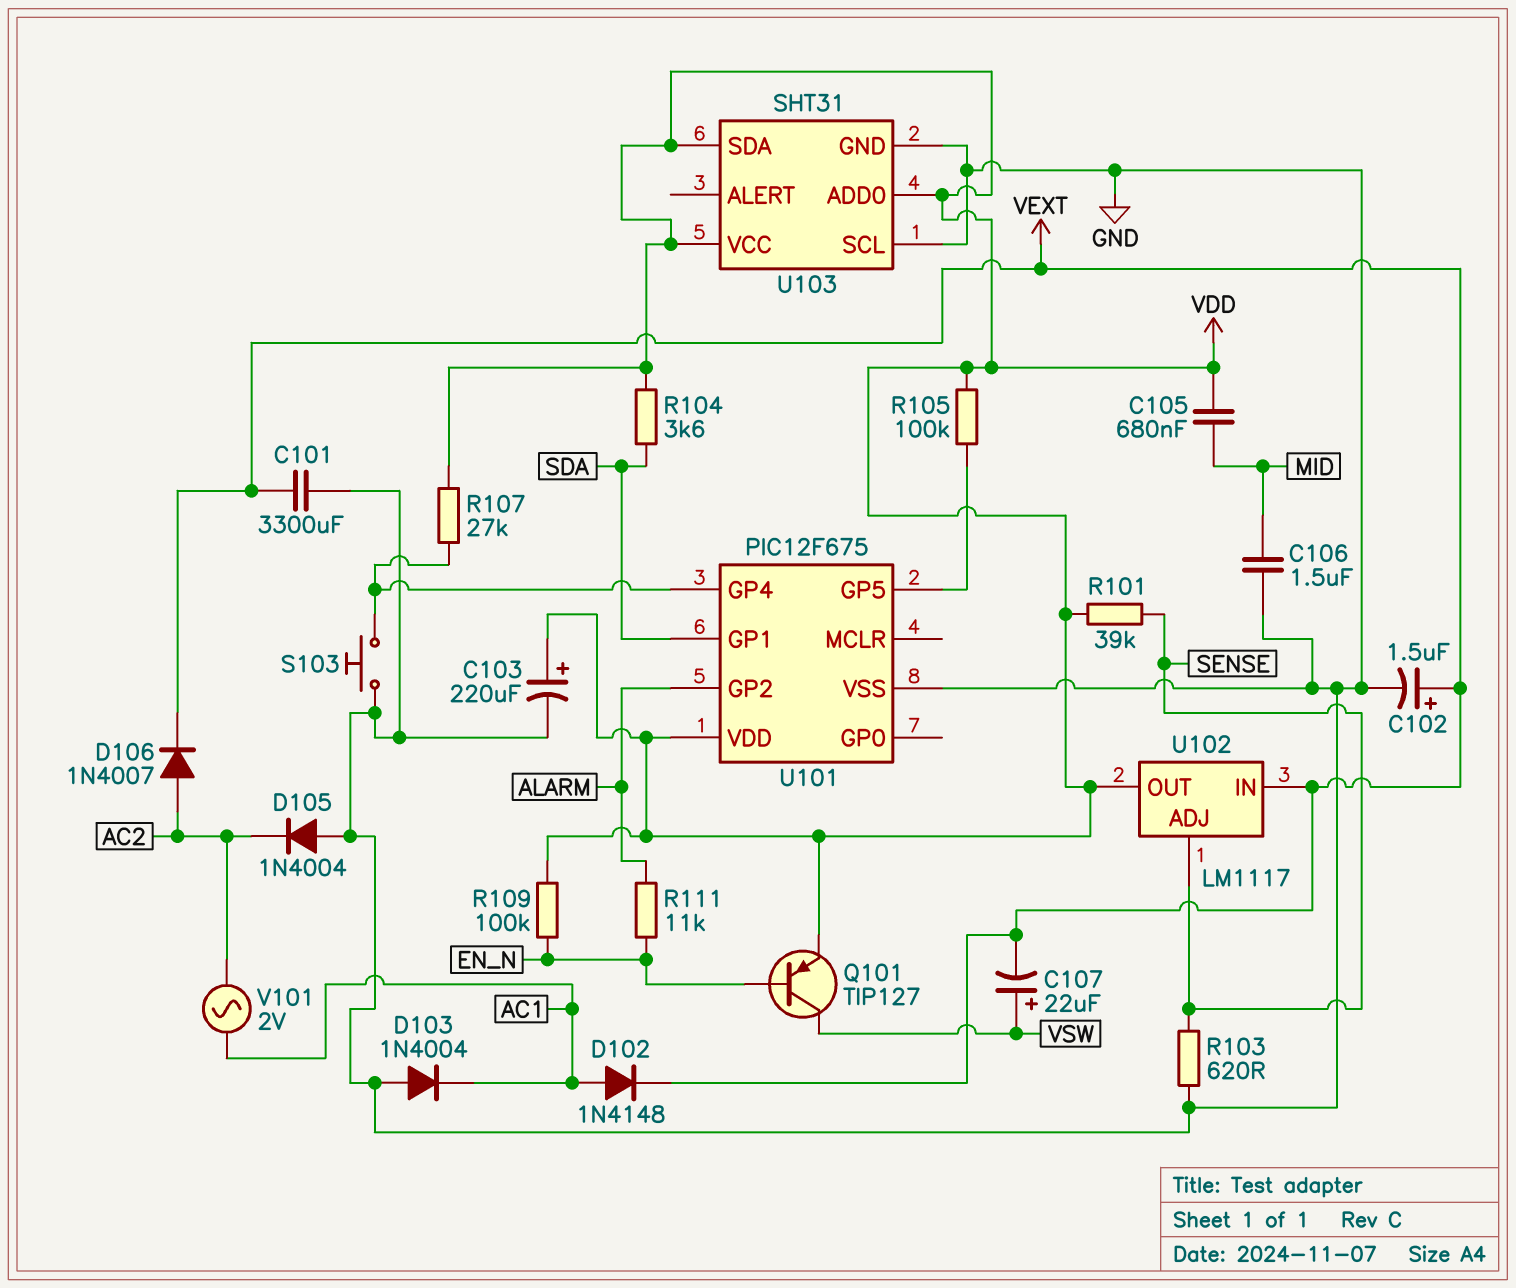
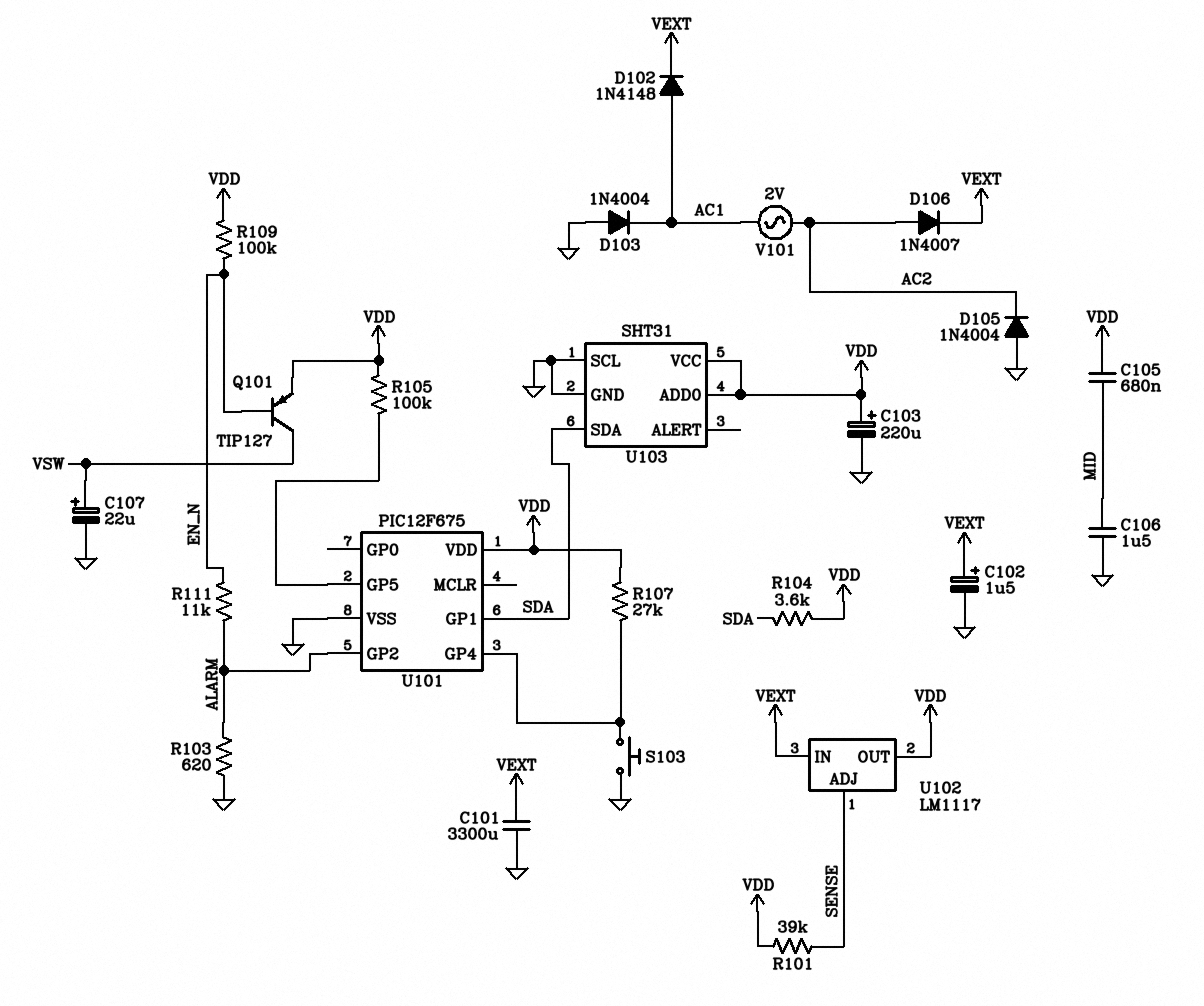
C107: 22uF (plus VSW, minus VEXT) -> 22uF (plus VSW, minus GND)
R103: 620 (GND, SENSE) -> 620 (ALARM, GND)
U103 pin SDA: VDD -> SDA

